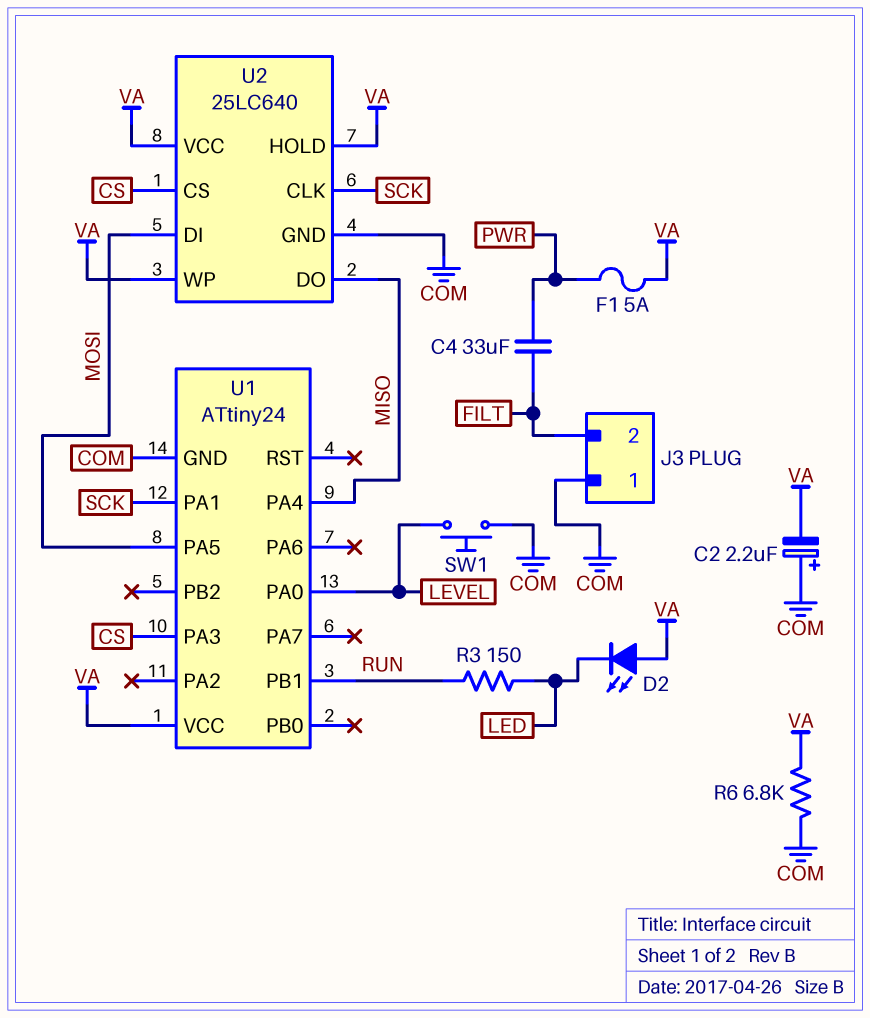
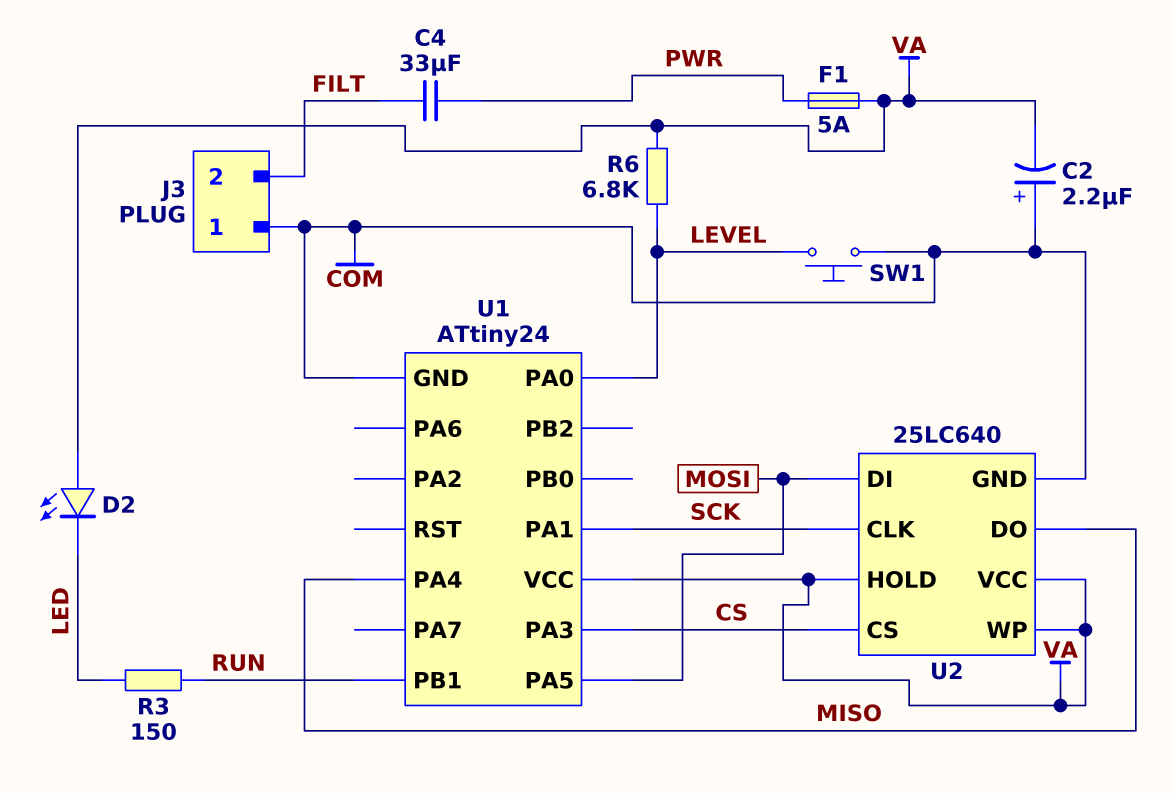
R6: 6.8k (COM, VA) -> 6.8k (LEVEL, VA)

